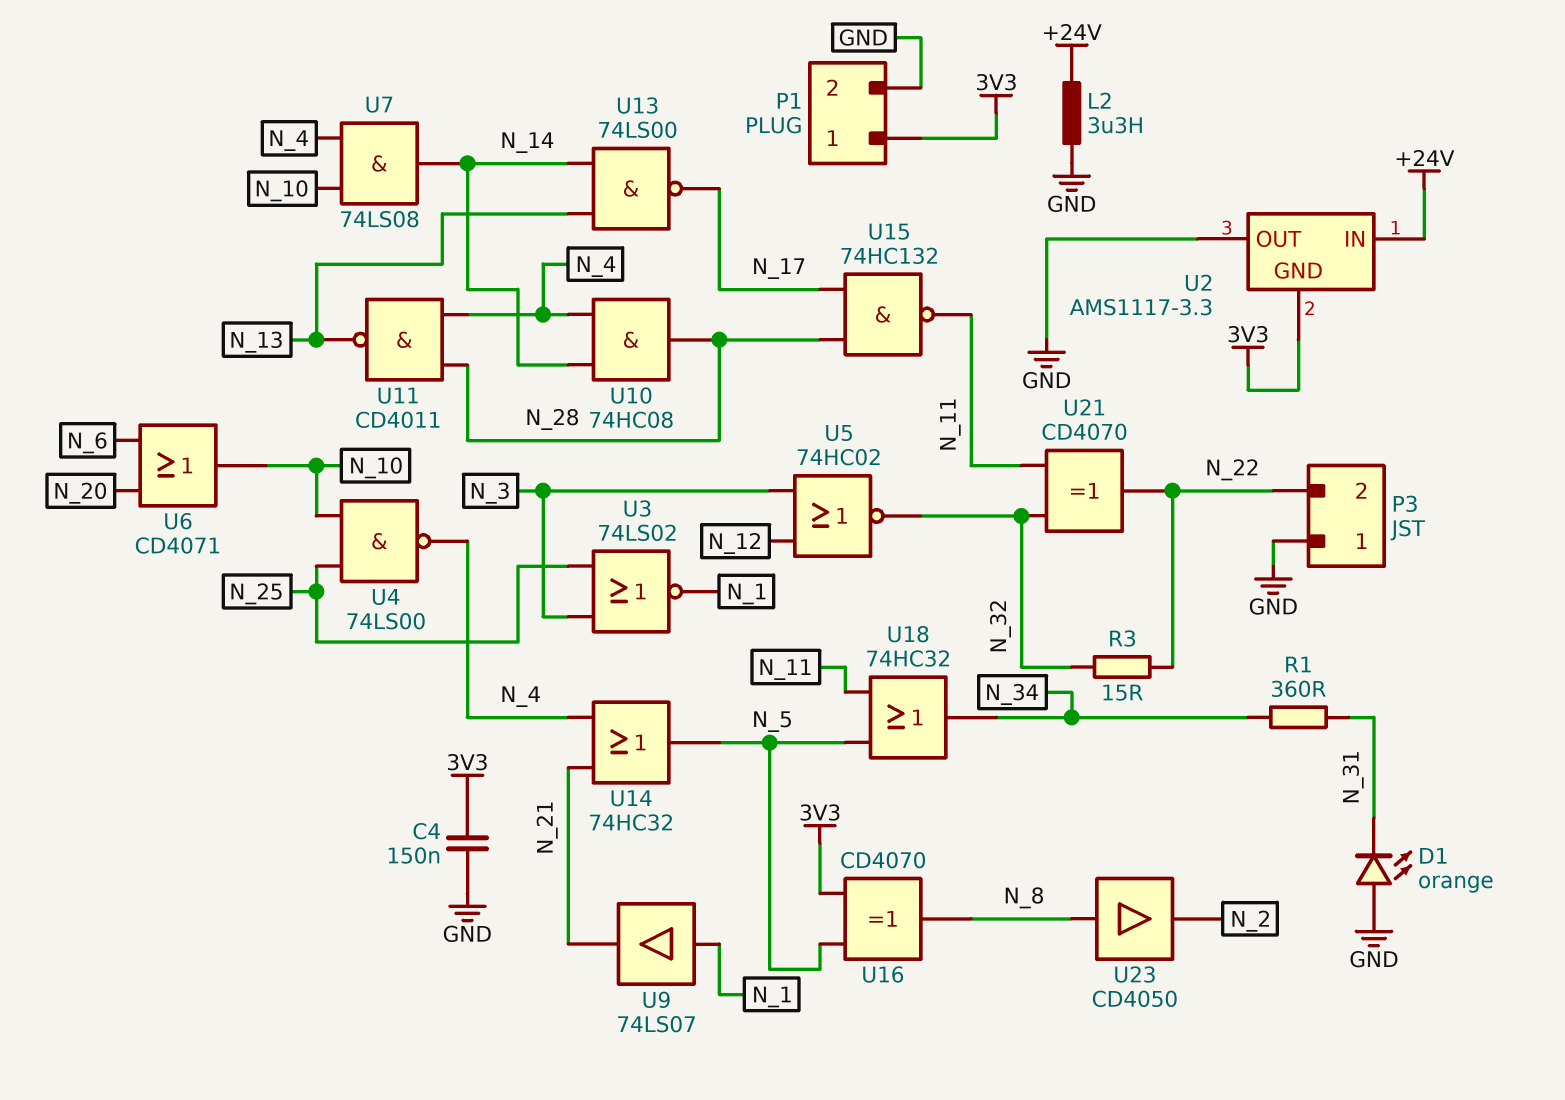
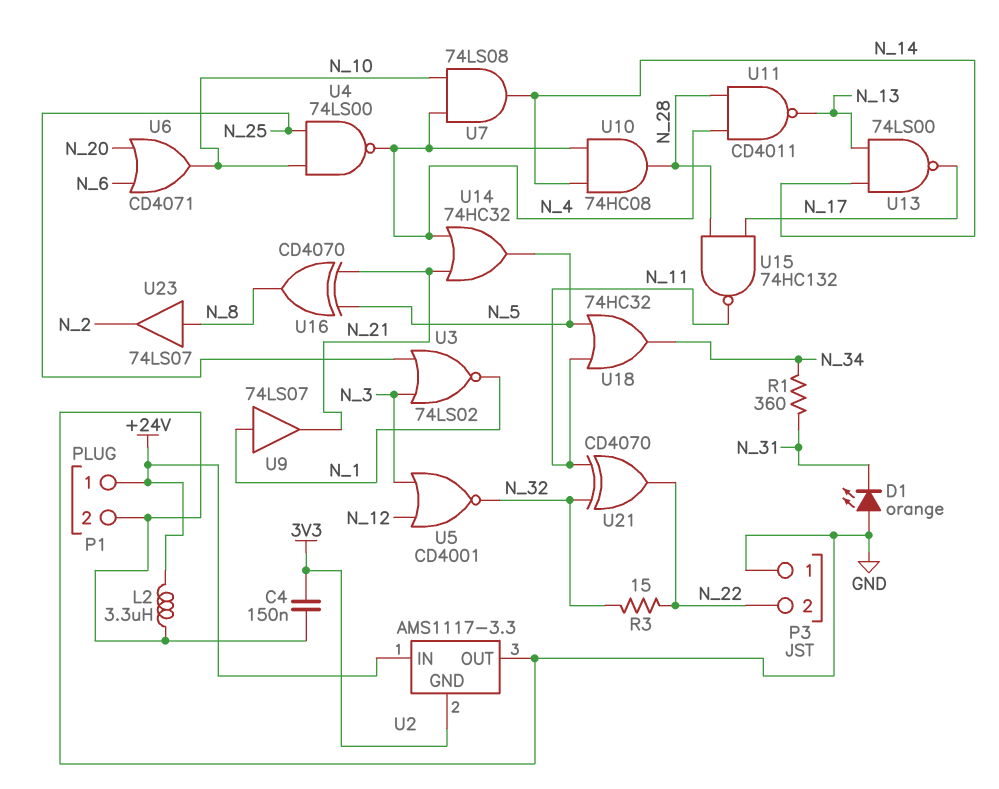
P1 pin 1: 3V3 -> +24V
U5: NOR 74HC02 (in N_3, in N_12, out N_32) -> NOR CD4001 (in N_3, in N_12, out N_32)
U16: XOR CD4070 (in 3V3, in N_5, out N_8) -> XOR CD4070 (in N_5, in N_21, out N_8)
U23: buffer CD4050 (in N_8, out N_2) -> buffer 74LS07 (in N_8, out N_2)

